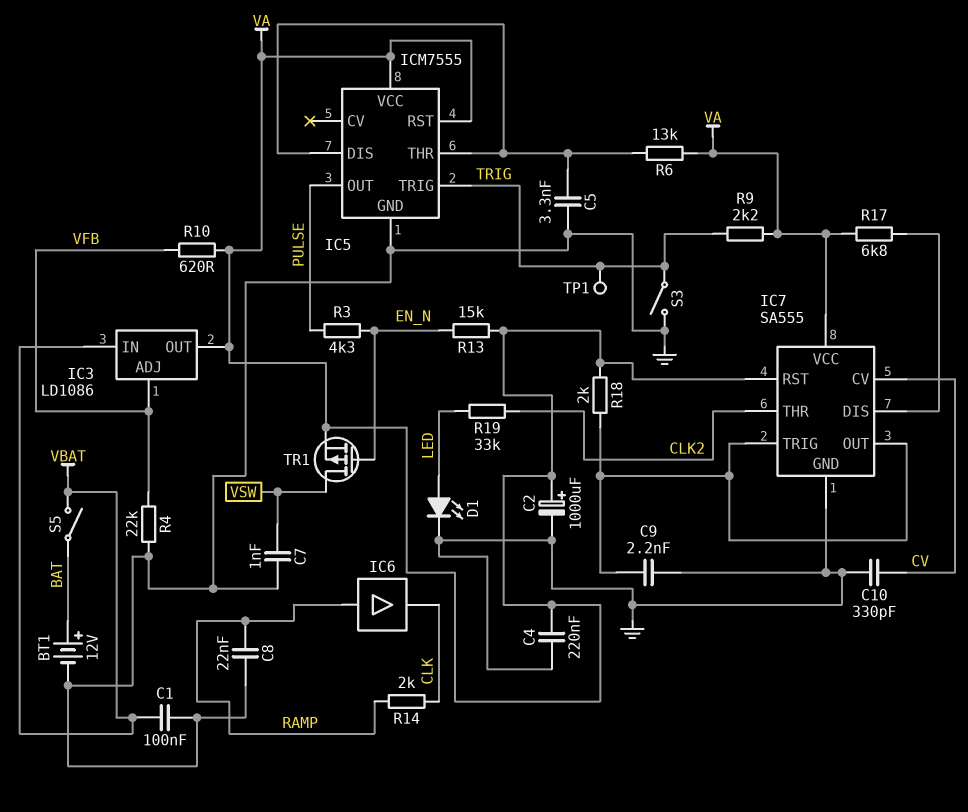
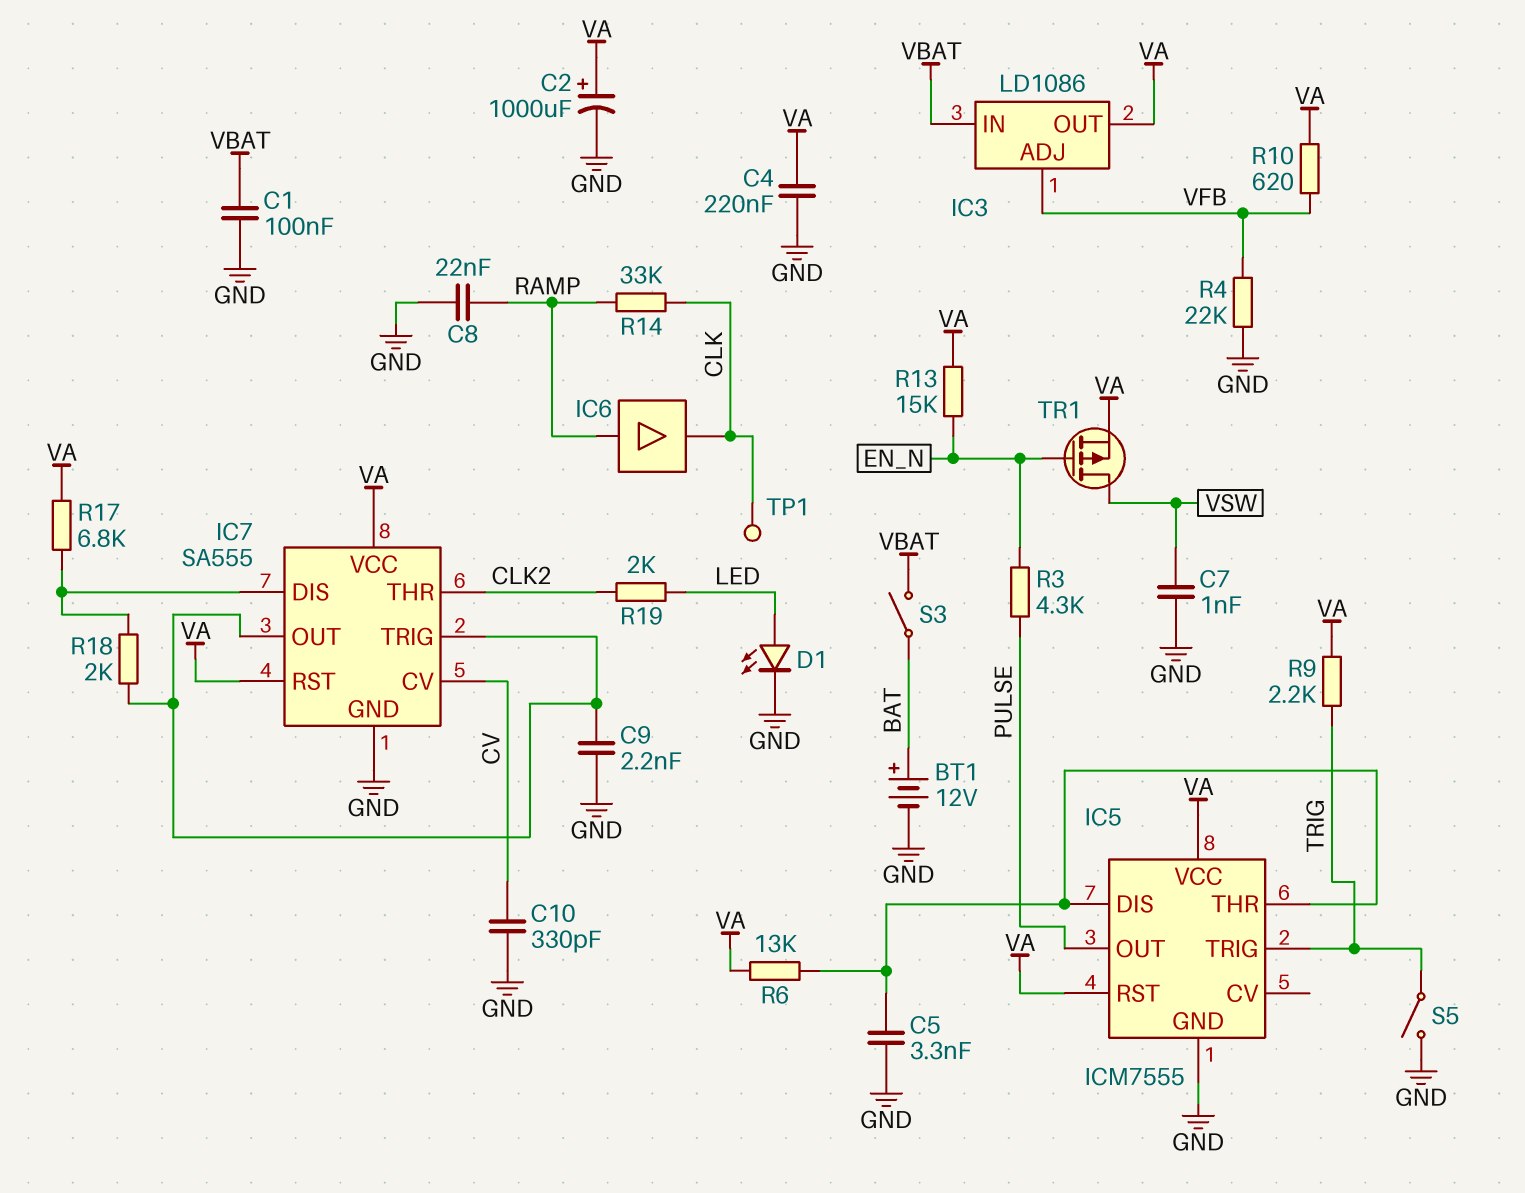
R14: 2k (CLK, RAMP) -> 33k (CLK, RAMP)
R18: 2k (IC7/OUT, VA) -> 2k (IC7/DIS, IC7/OUT)
R19: 33k (CLK2, LED) -> 2k (CLK2, LED)
S3: switch (GND, TRIG) -> switch (BAT, VBAT)
S5: switch (BAT, VBAT) -> switch (GND, TRIG)
TP1: test point (TRIG) -> test point (CLK)

